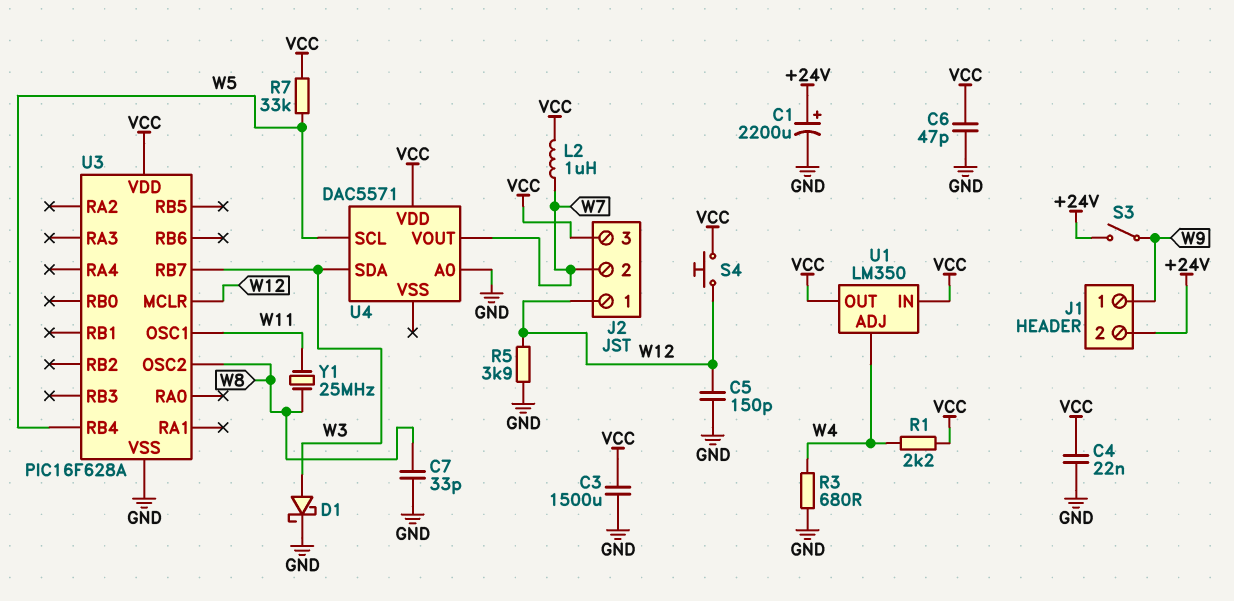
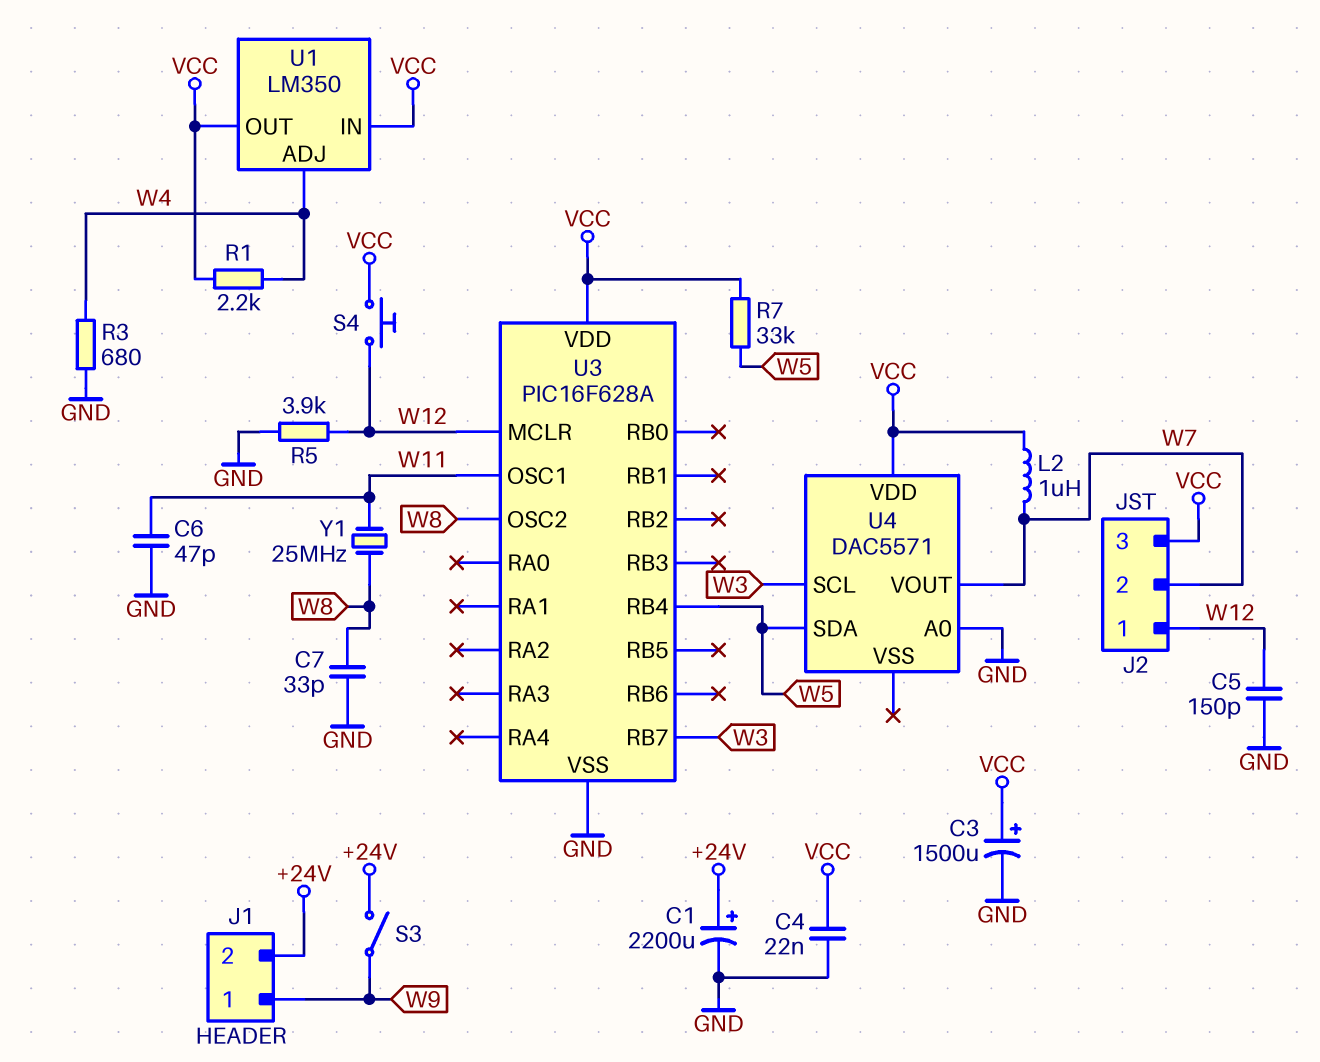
C3: 1500uF (GND, VCC) -> 1500uF (plus VCC, minus GND)
C6: 47pF (GND, VCC) -> 47pF (GND, W11)
D1: schottky (A W3, K GND) -> none
U4 pin SCL: W5 -> W3
U4 pin SDA: W3 -> W5

